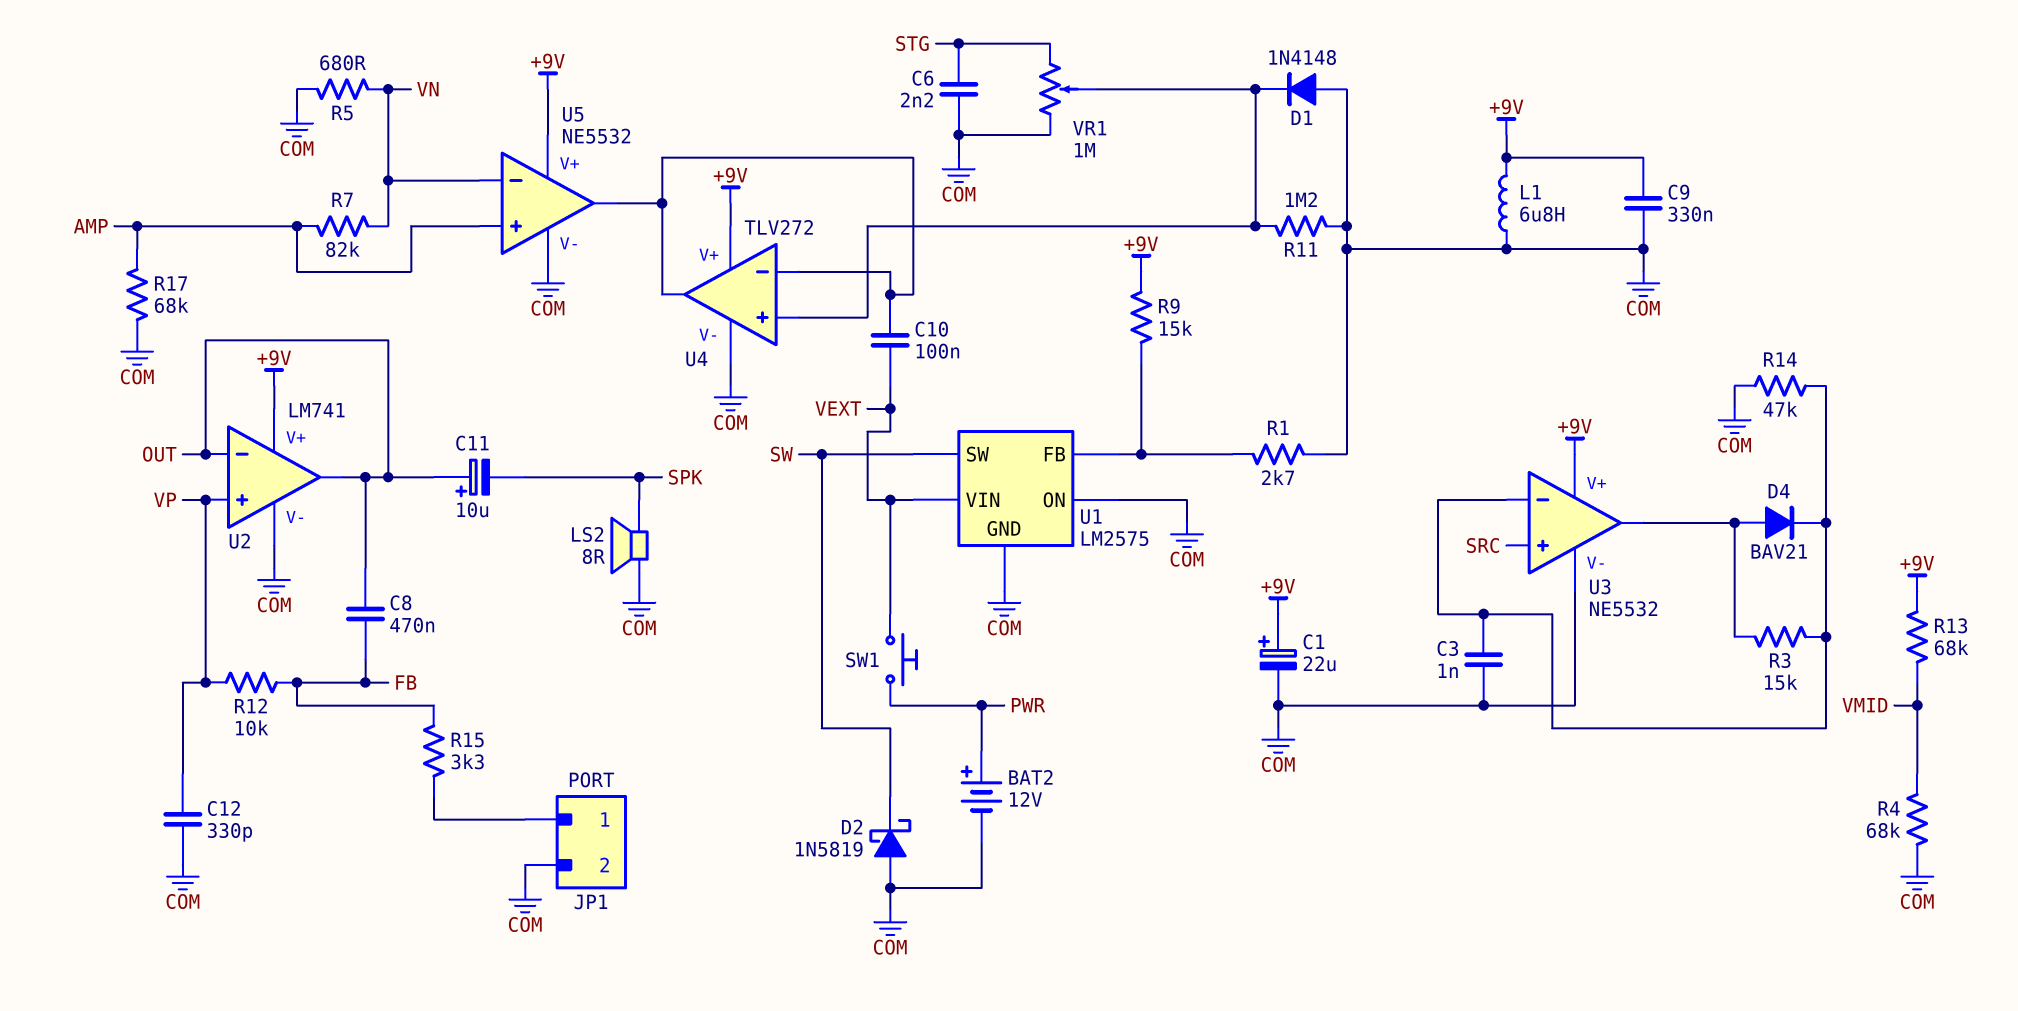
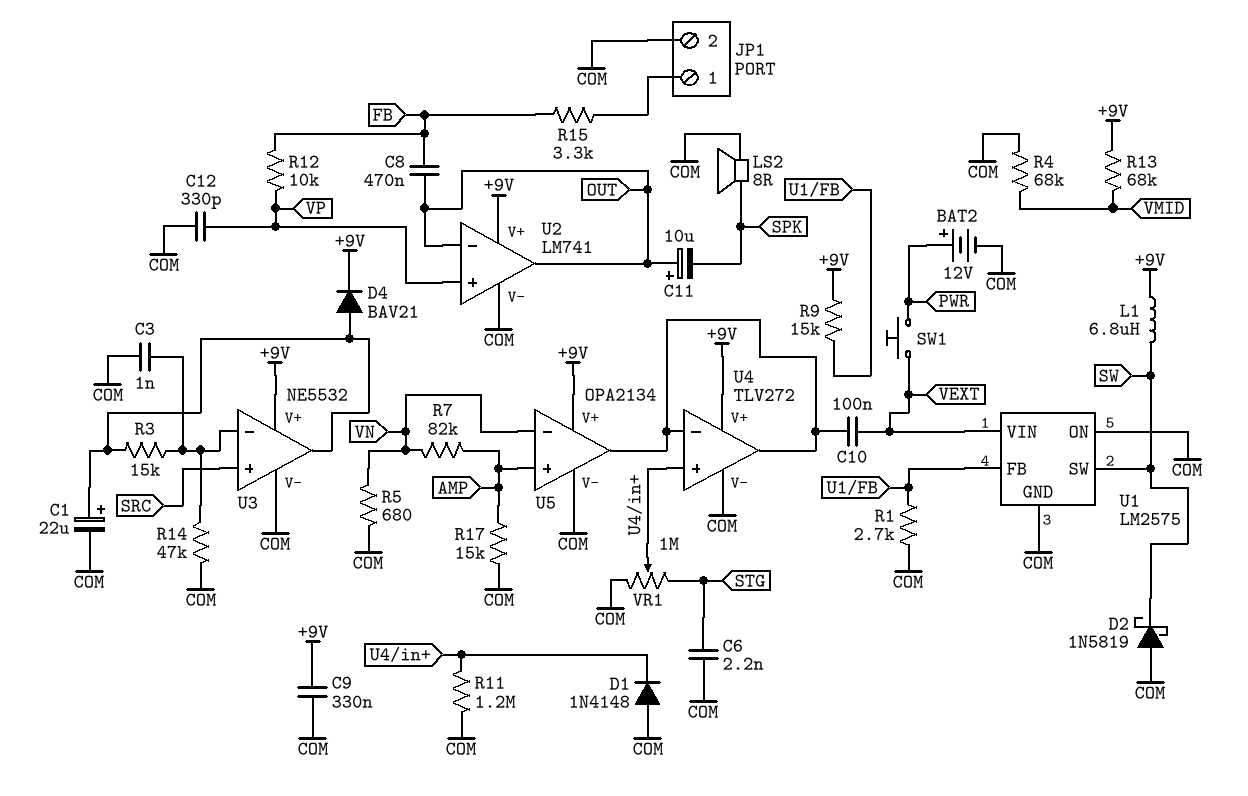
C1: 22uF (plus +9V, minus COM) -> 22uF (plus U3/out, minus COM)
D4: diode BAV21 (A U3/out, K U3/in-) -> diode BAV21 (A U3/out, K +9V)
L1: 6.8uH (+9V, COM) -> 6.8uH (+9V, SW)
R17: 68k (AMP, COM) -> 15k (AMP, COM)
U5: NE5532 -> OPA2134

